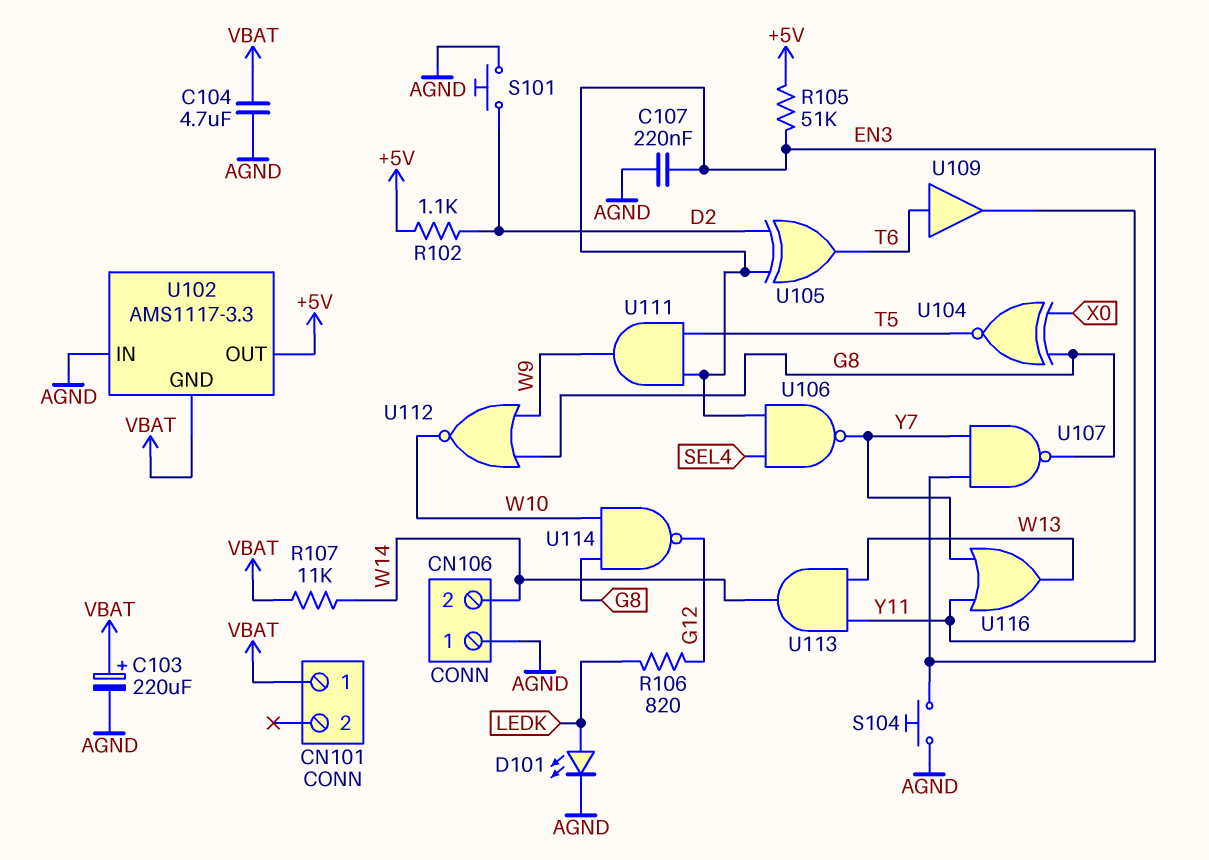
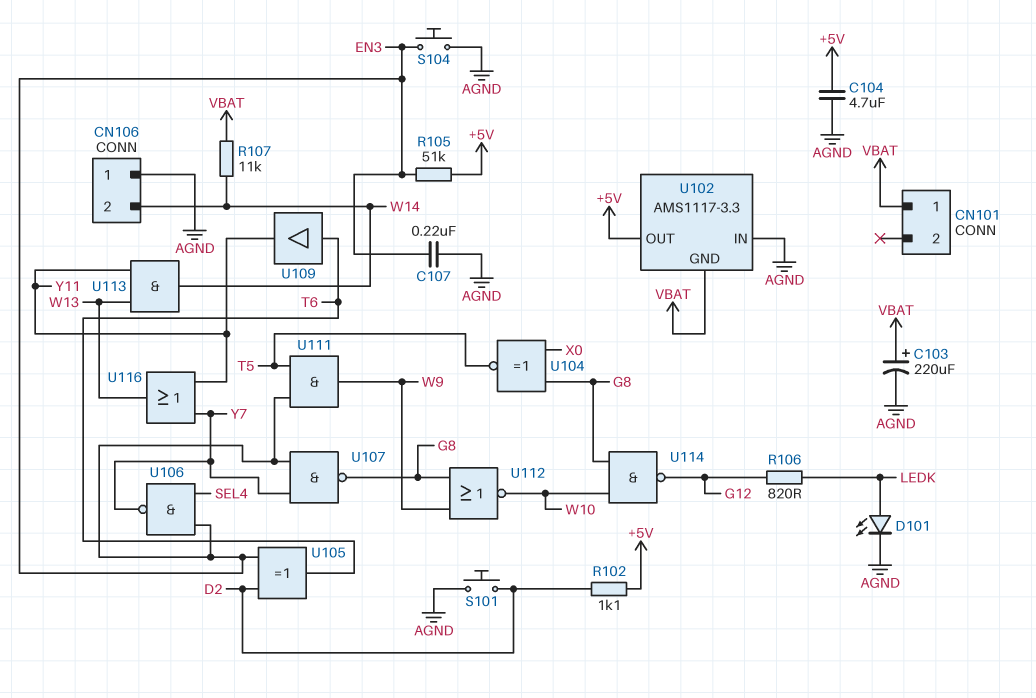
C104: 4.7uF (AGND, VBAT) -> 4.7uF (+5V, AGND)

